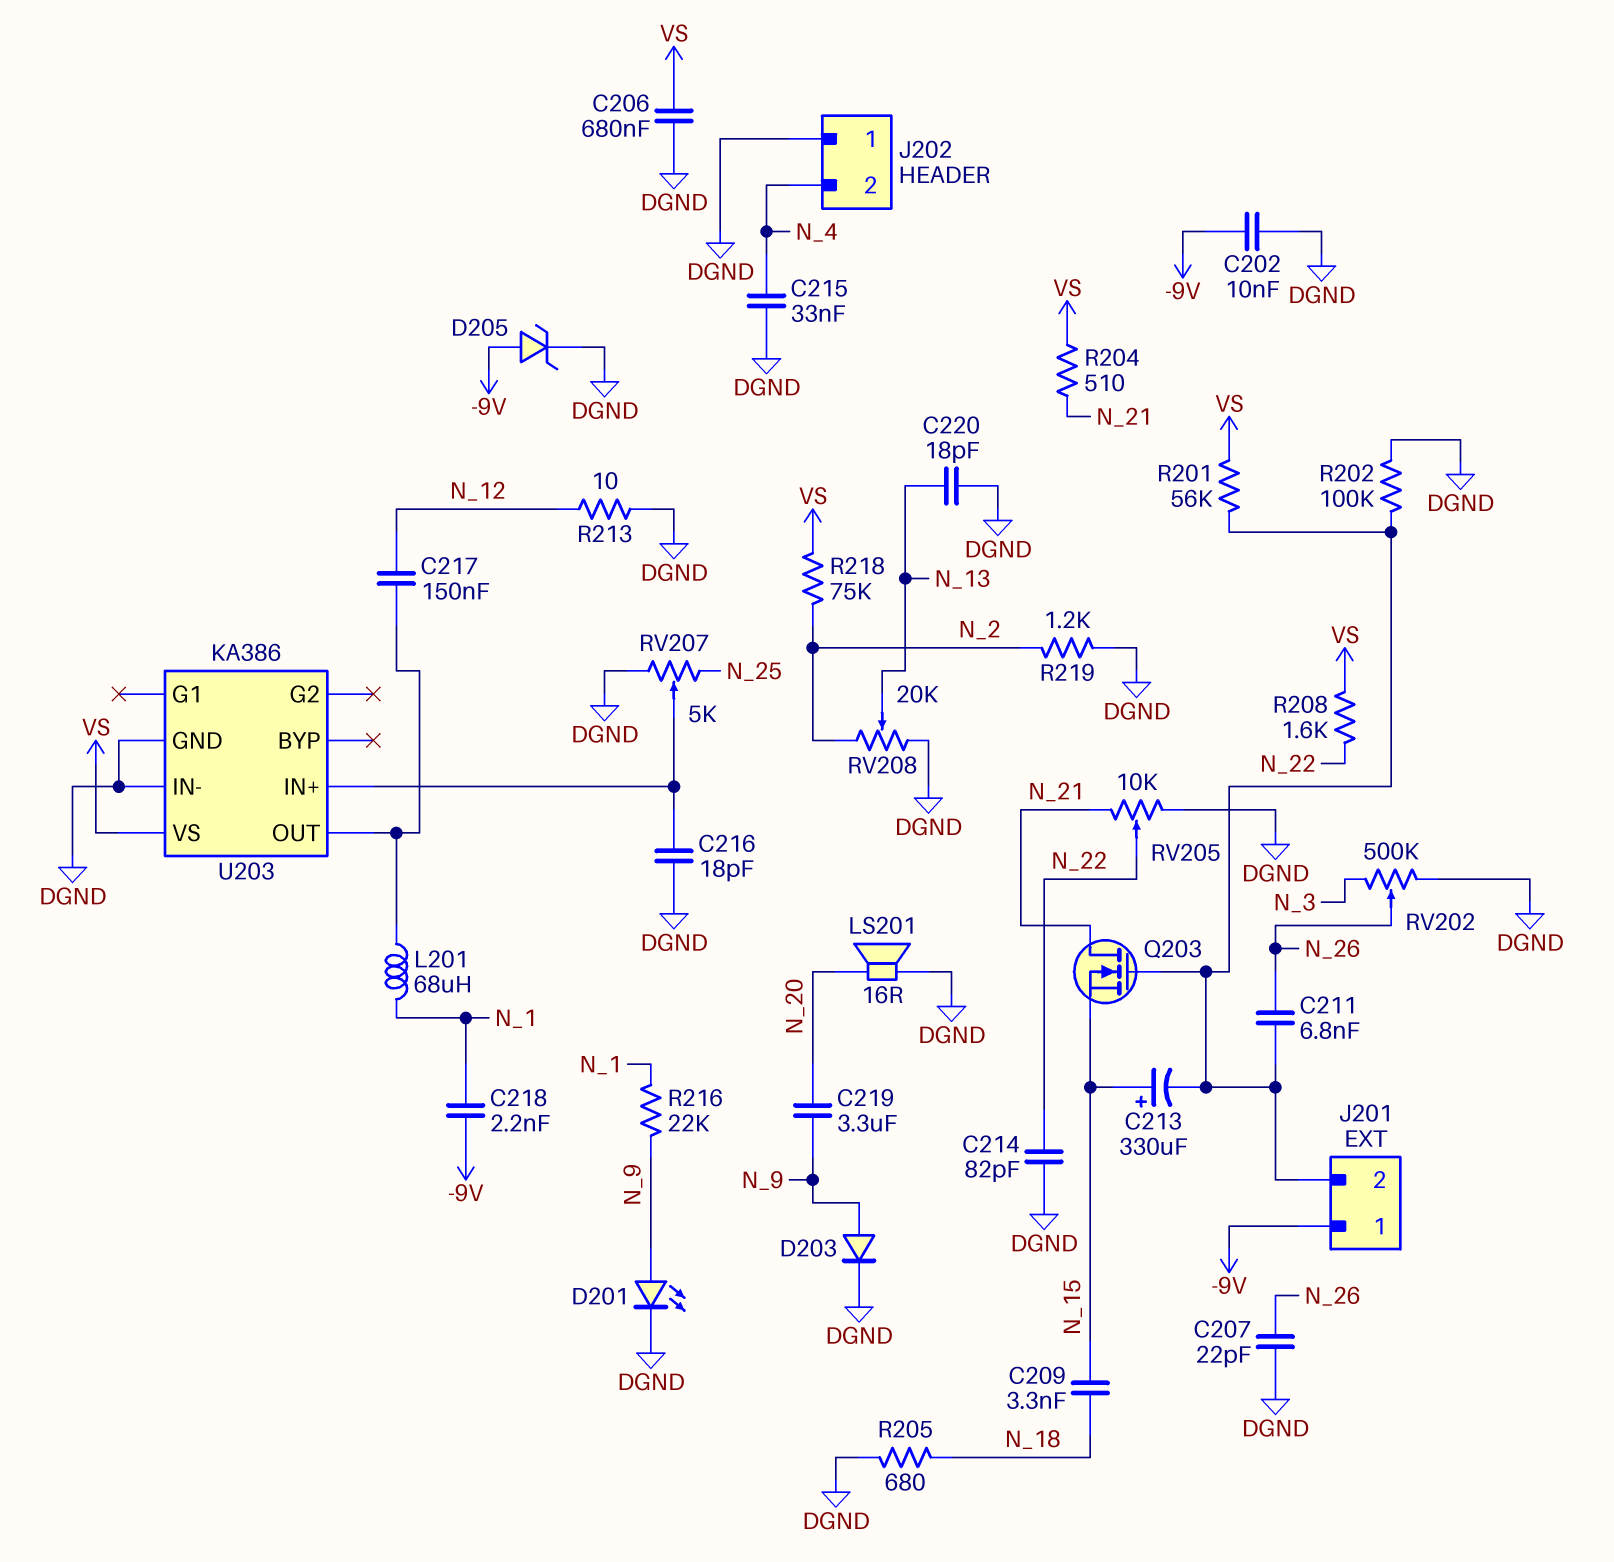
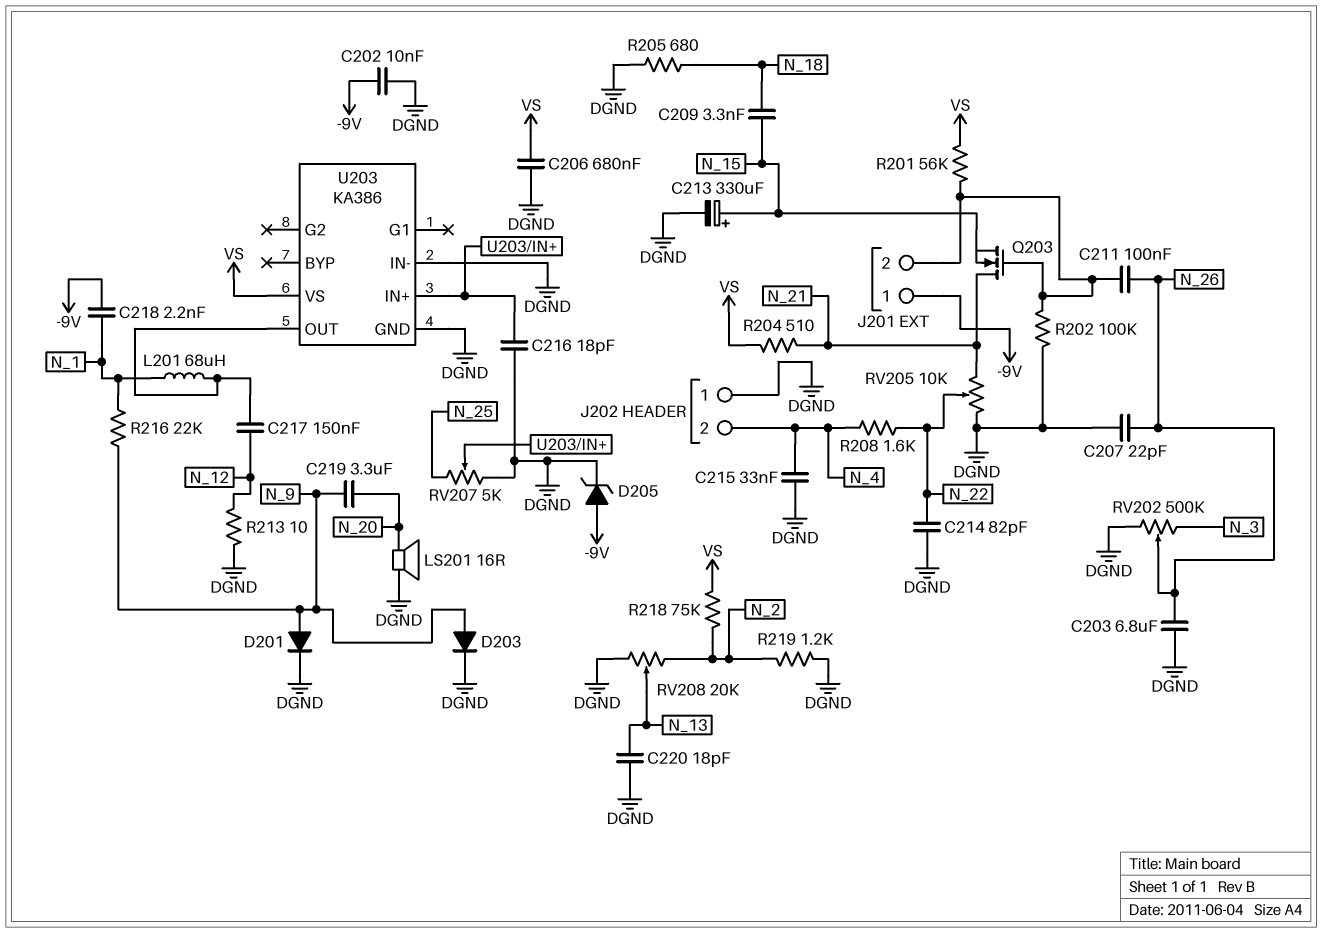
C203: none -> 6.8uF (DGND, N_26)
C211: 6.8nF (J201/2, N_26) -> 100nF (J201/2, N_26)
C213: 330uF (plus N_15, minus J201/2) -> 330uF (plus N_15, minus DGND)
D201: LED (A N_9, K DGND) -> diode (A N_9, K DGND)
R208: 1.6k (N_22, VS) -> 1.6k (N_4, N_22)

